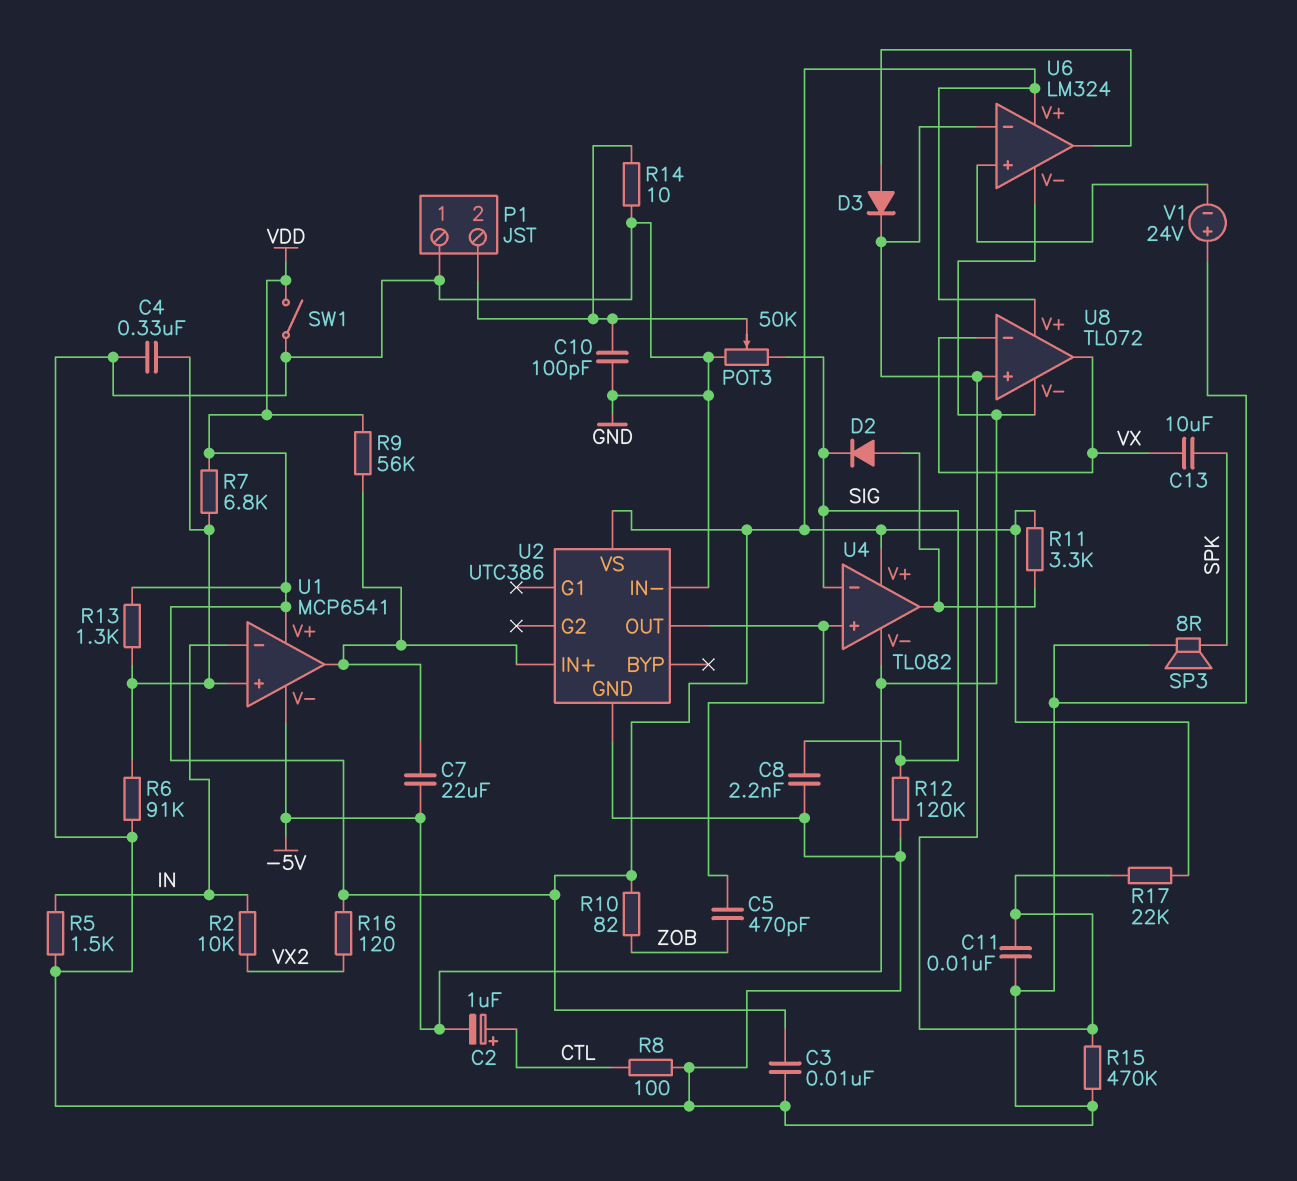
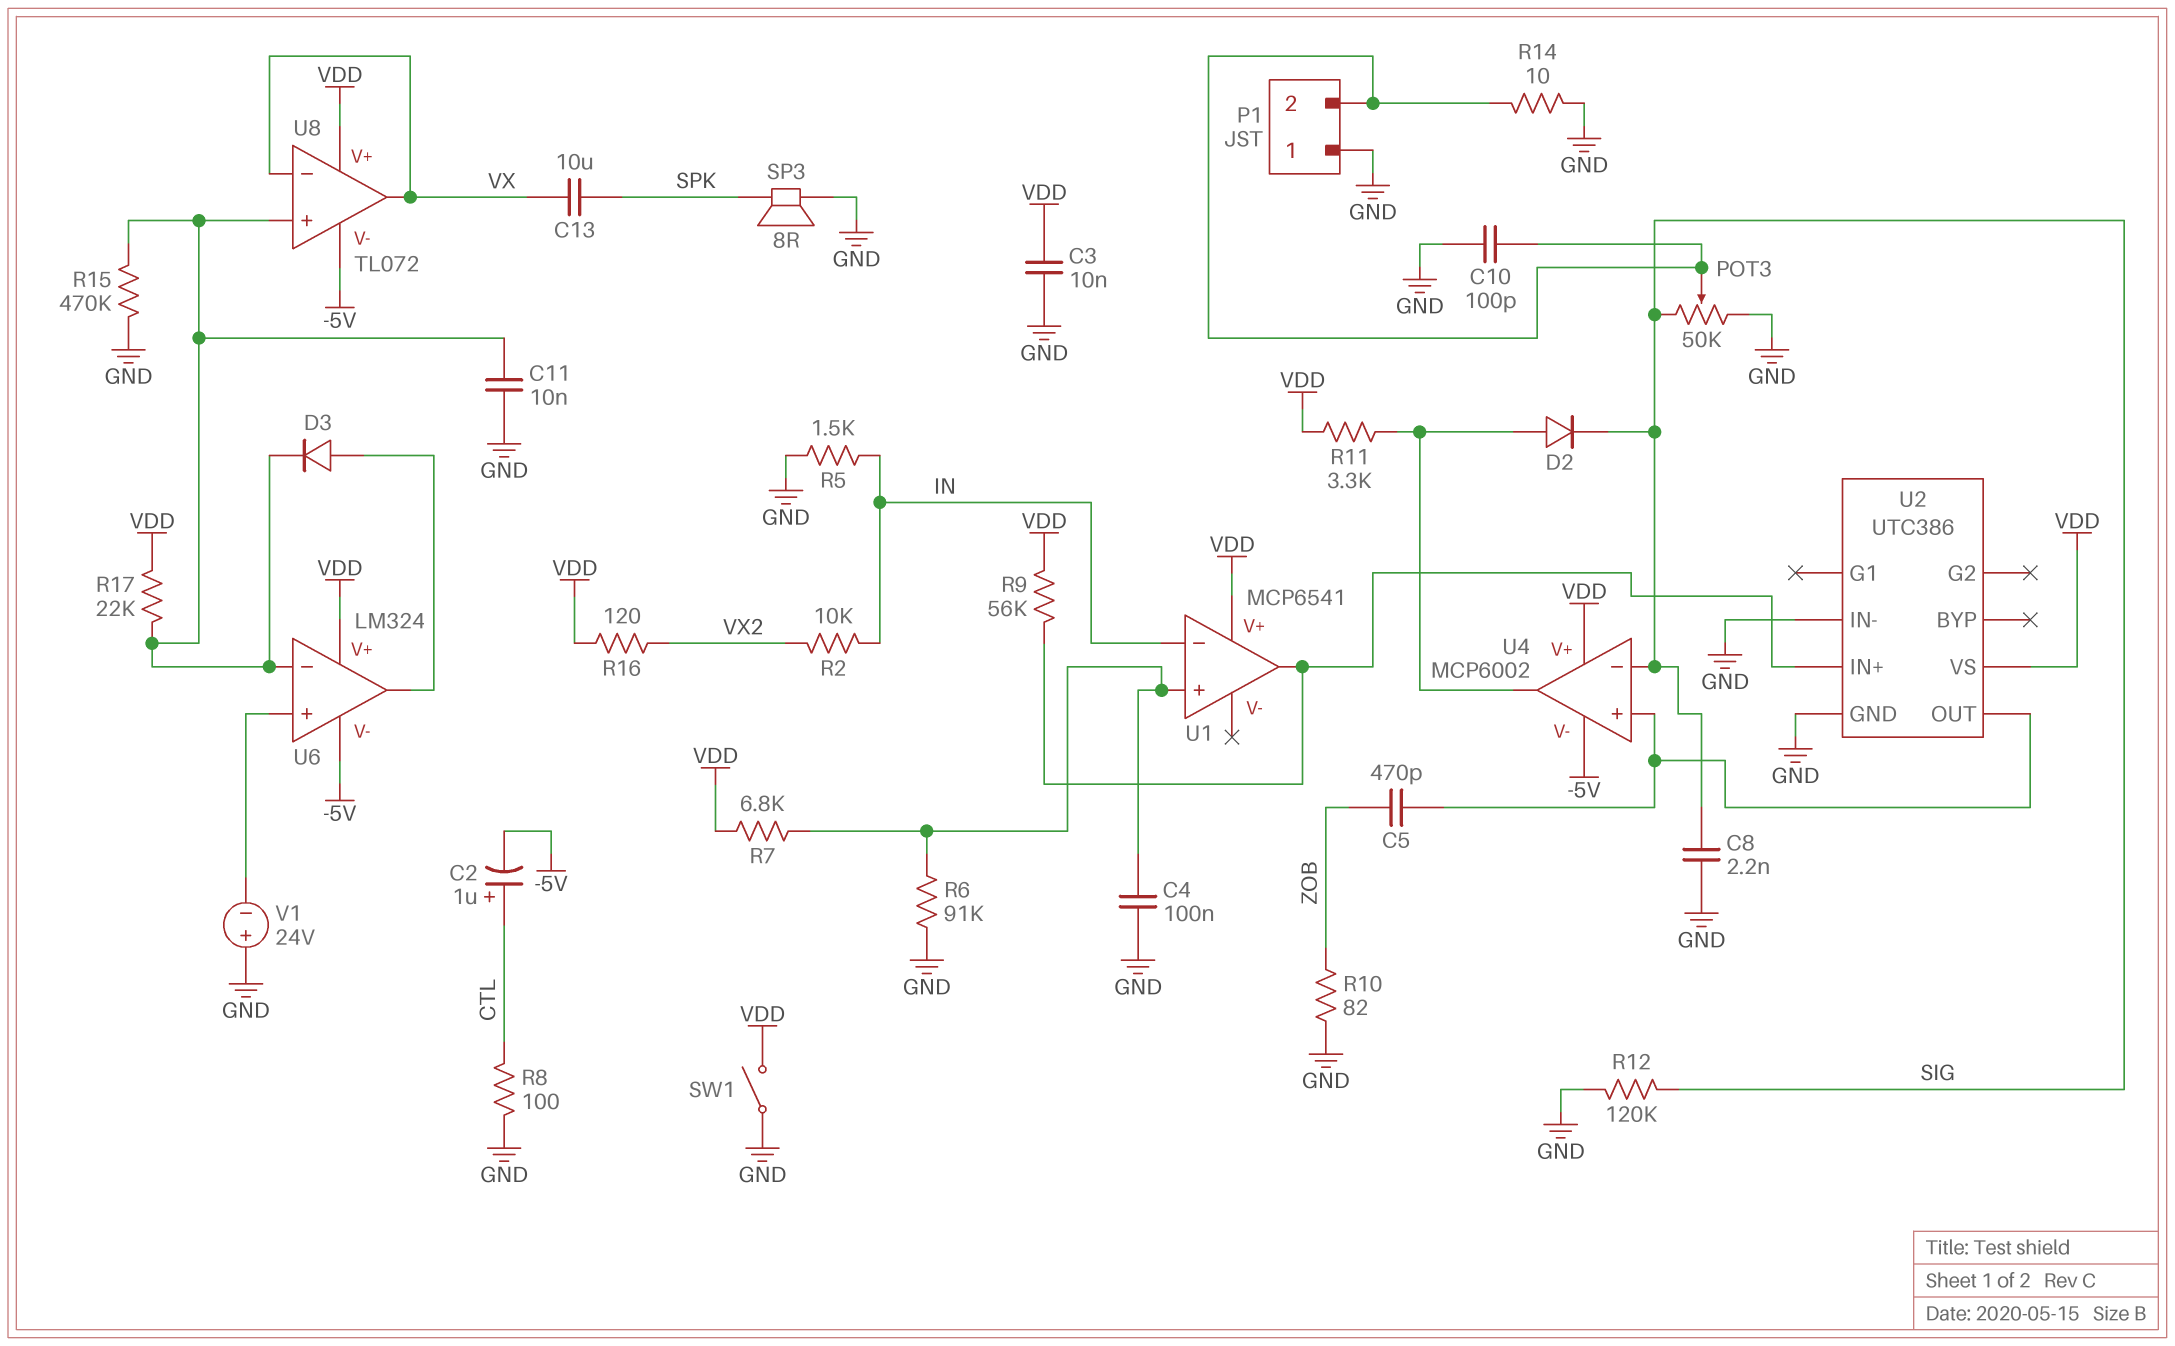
C4: 330nF (GND, U1/in+) -> 100nF (GND, U1/in+)
C7: 22uF (-5V, U1/out) -> none
R10: 82 (VDD, ZOB) -> 82 (GND, ZOB)
R13: 1.3k (U1/in+, VDD) -> none
U1 pin V-: -5V -> none
U4: TL082 -> MCP6002

